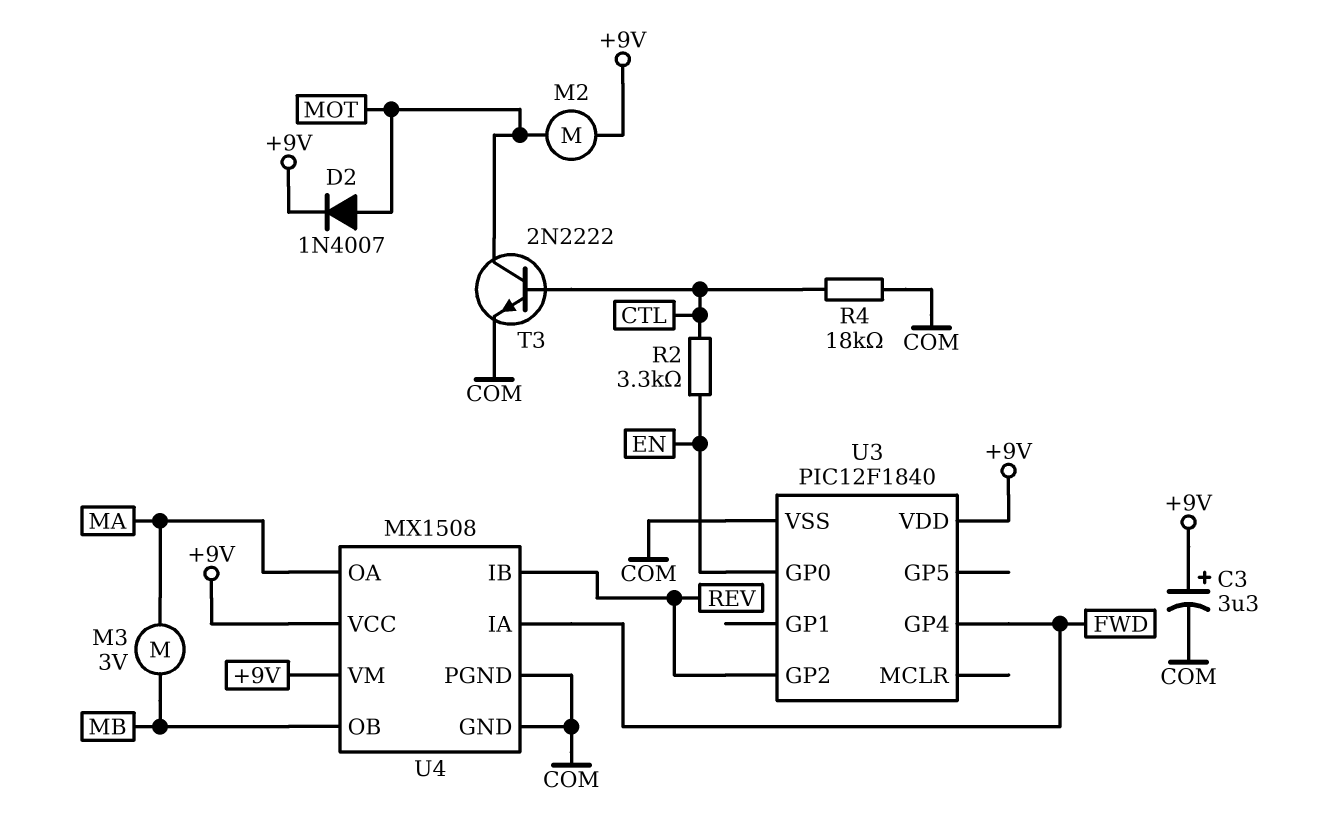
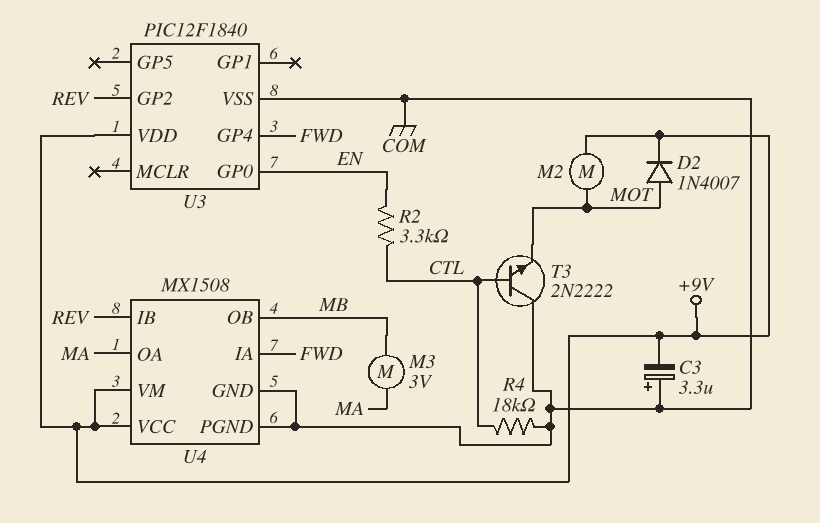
C3: 3.3uF (plus +9V, minus COM) -> 3.3uF (plus COM, minus +9V)
T3: NPN 2N2222 (B CTL, C MOT, E COM) -> NPN 2N2222 (B CTL, C COM, E MOT)

